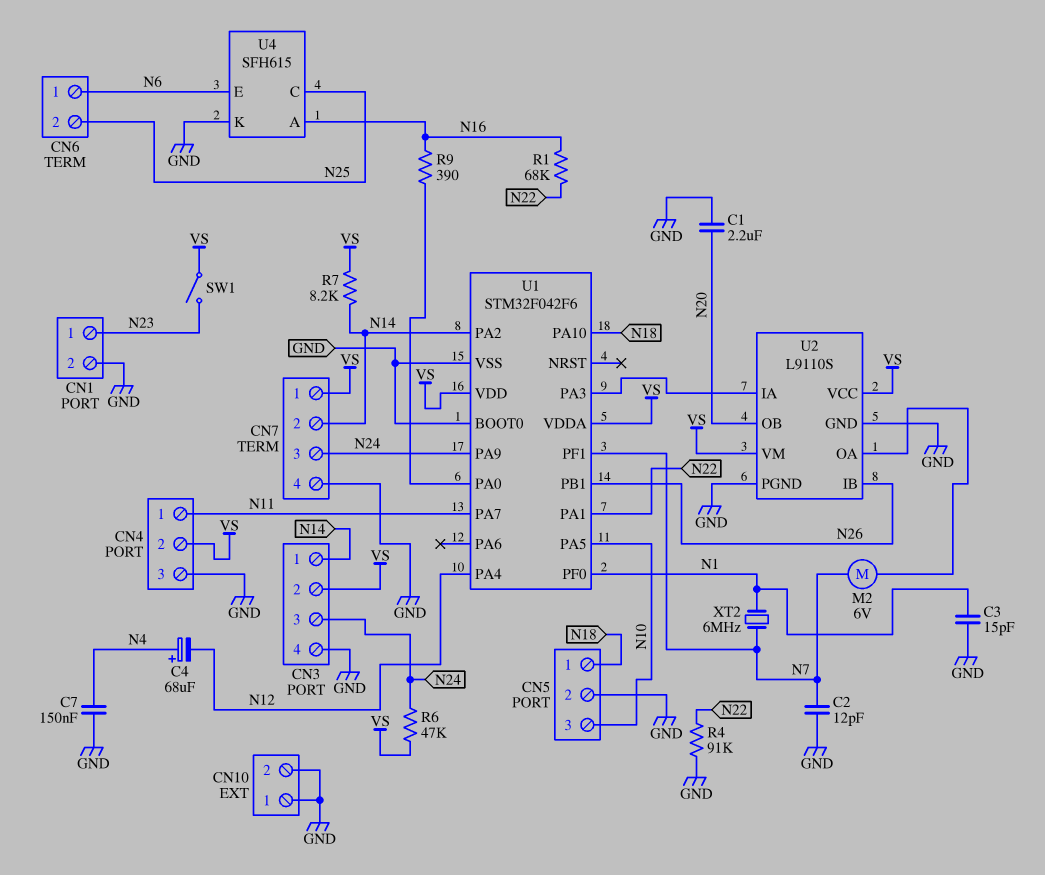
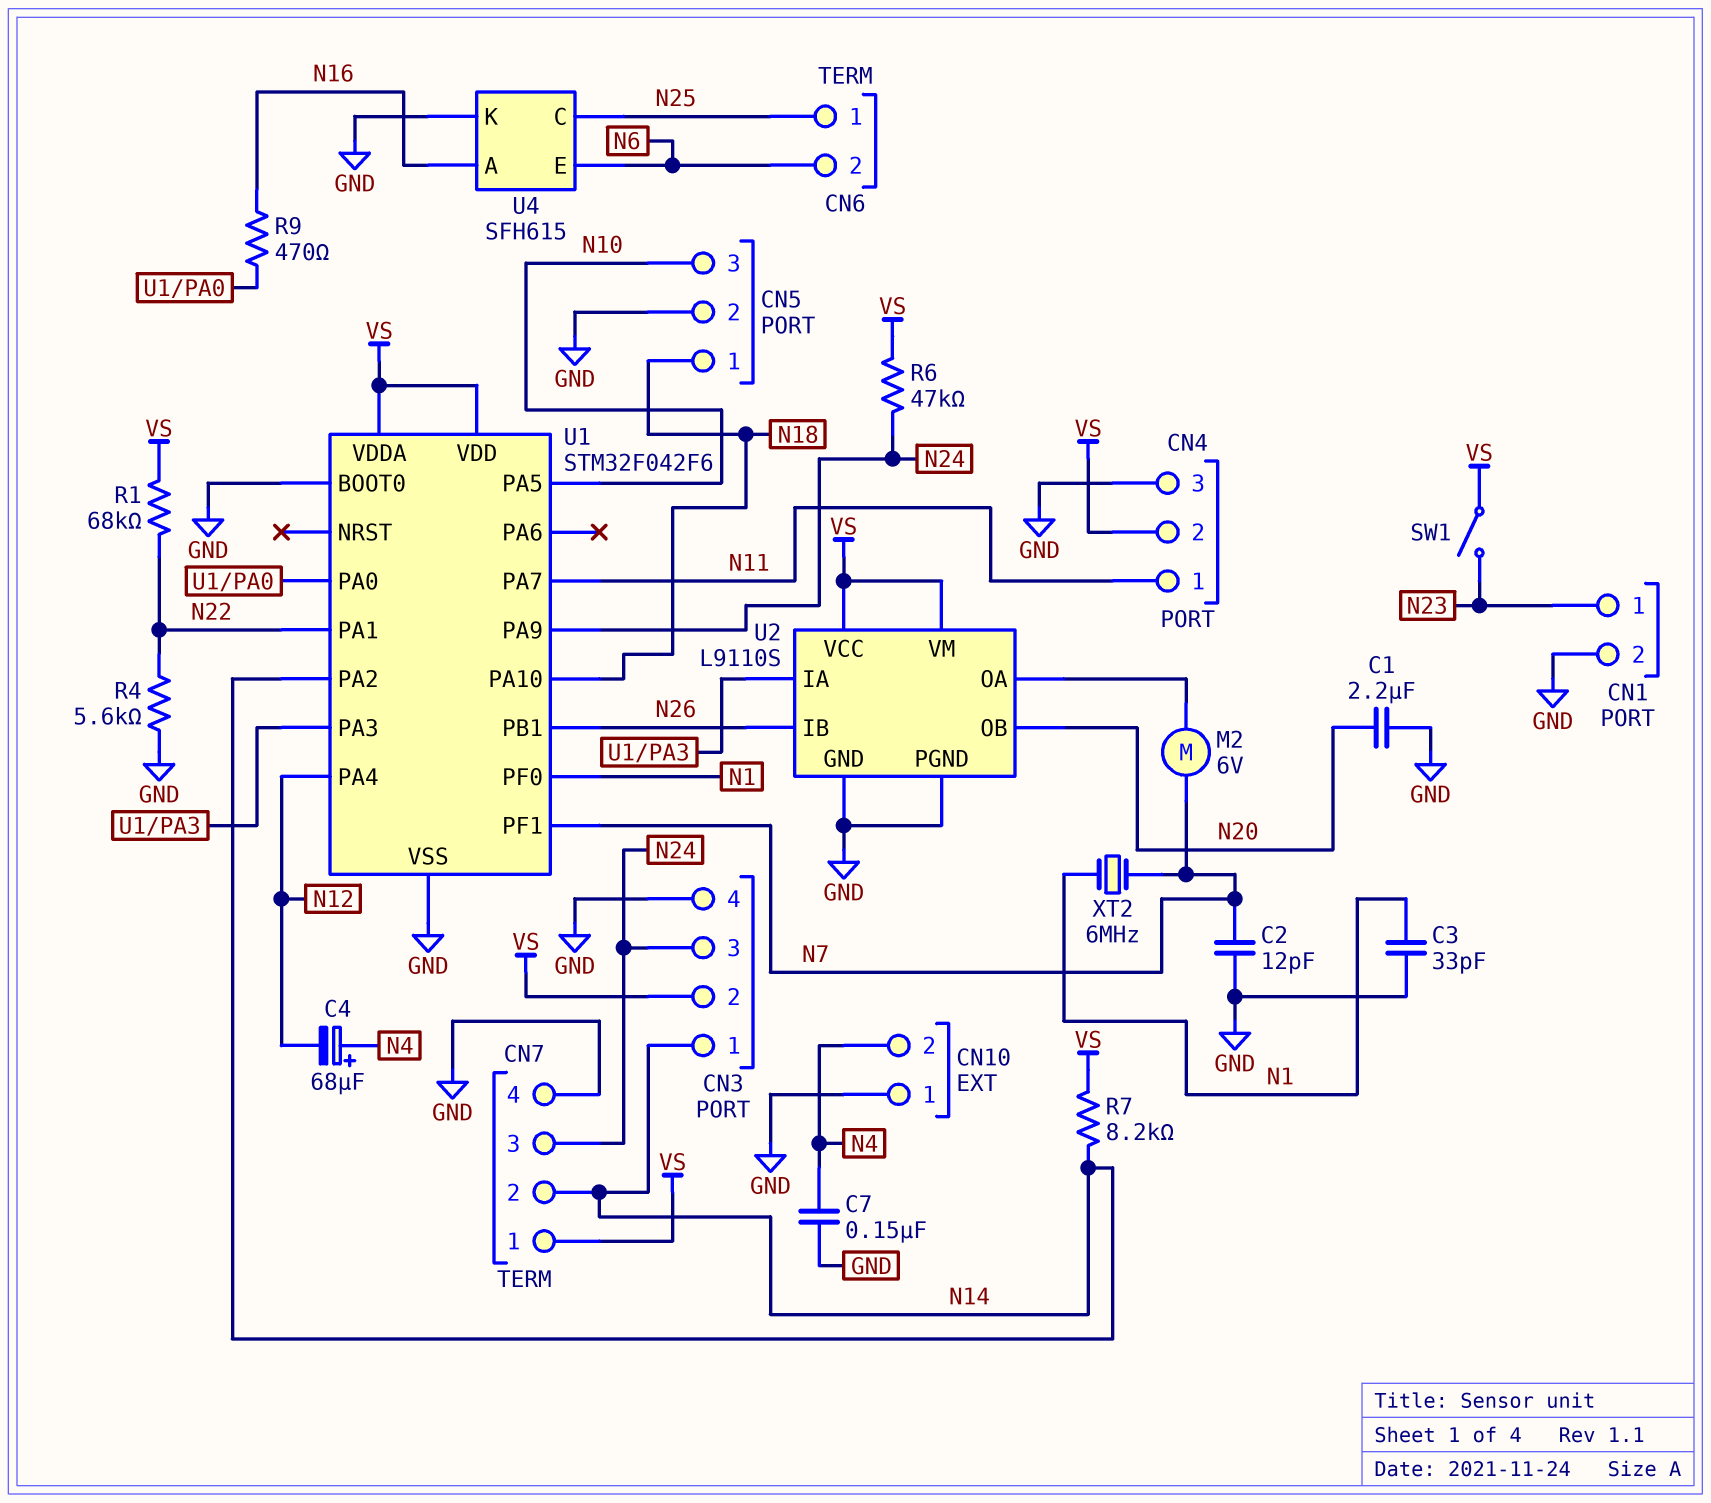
C3: 15pF (GND, N1) -> 33pF (GND, N1)
CN6 pin 1: N6 -> N25
CN6 pin 2: N25 -> N6
CN10 pin 2: GND -> N4
R1: 68k (N16, N22) -> 68k (N22, VS)
R4: 91k (GND, N22) -> 5.6k (GND, N22)
R9: 390 (N16, U1/PA0) -> 470 (N16, U1/PA0)

